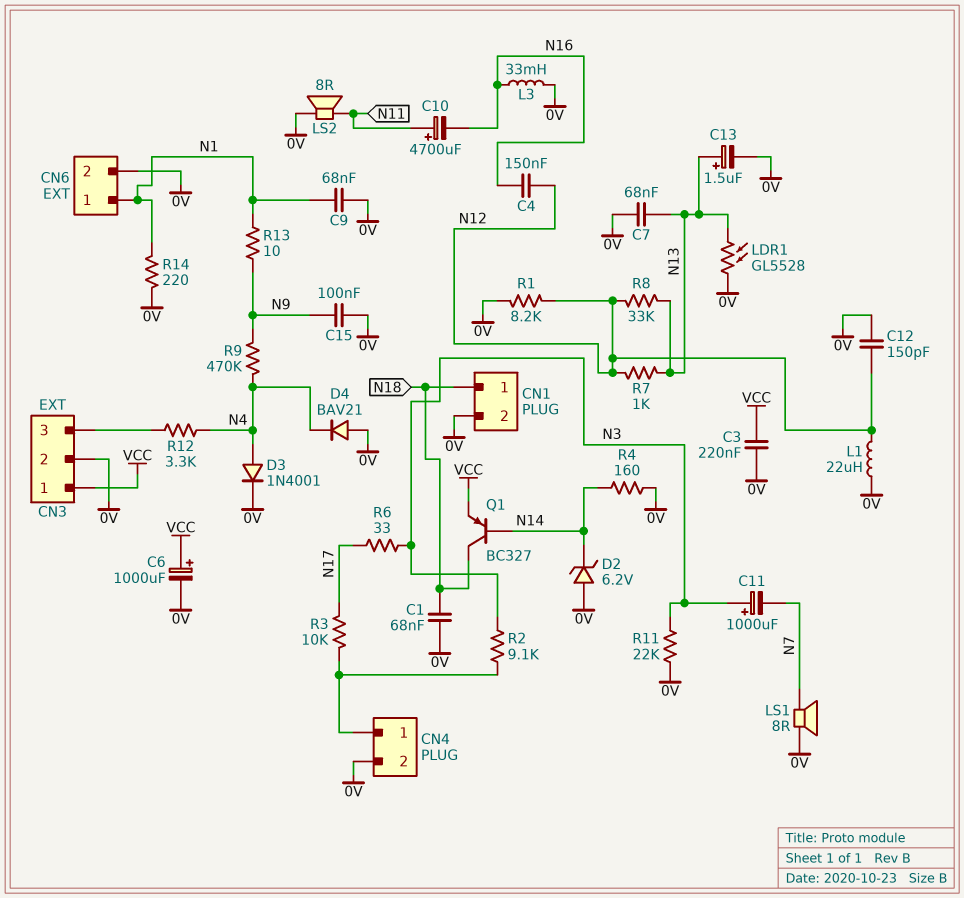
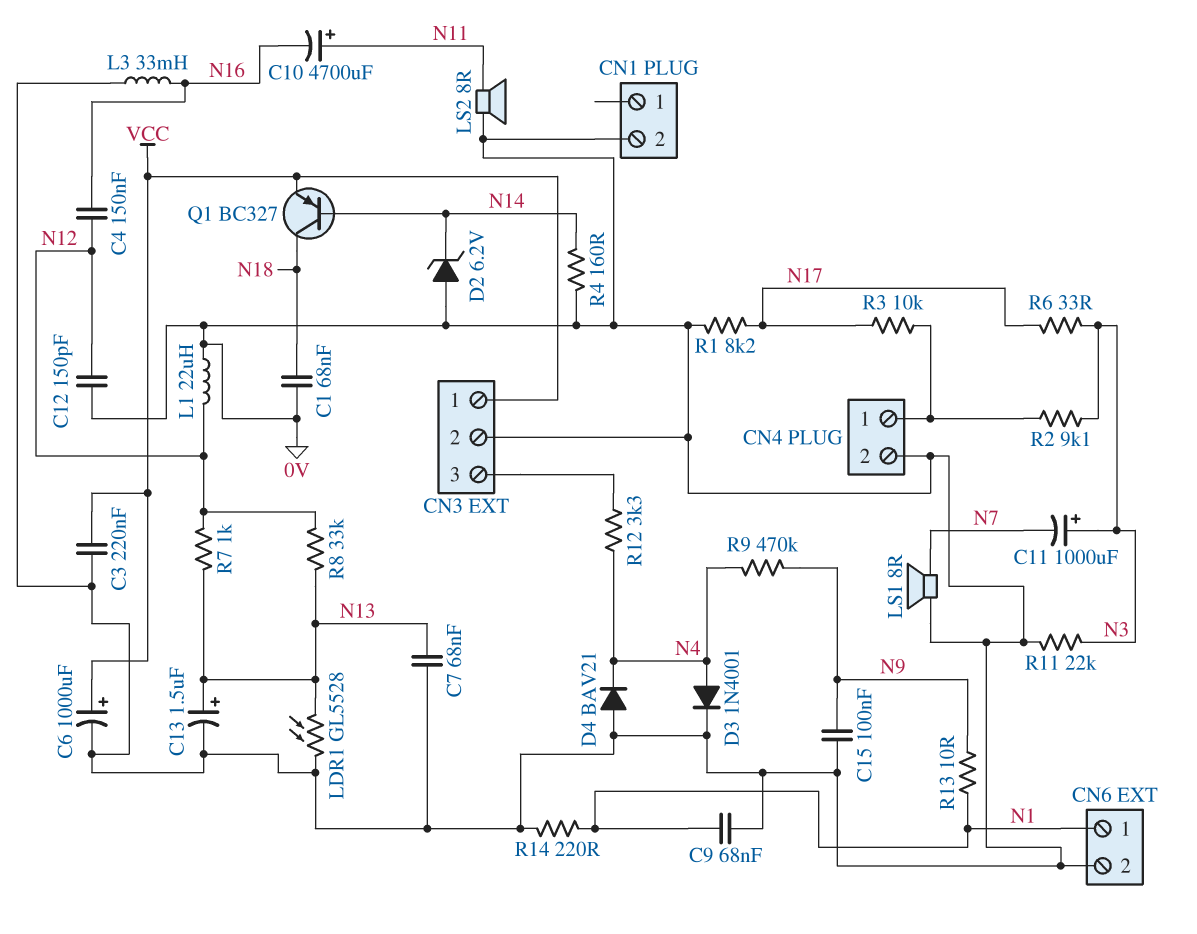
CN1 pin 1: N18 -> none
R1: 8.2k (0V, N12) -> 8.2k (0V, N17)

